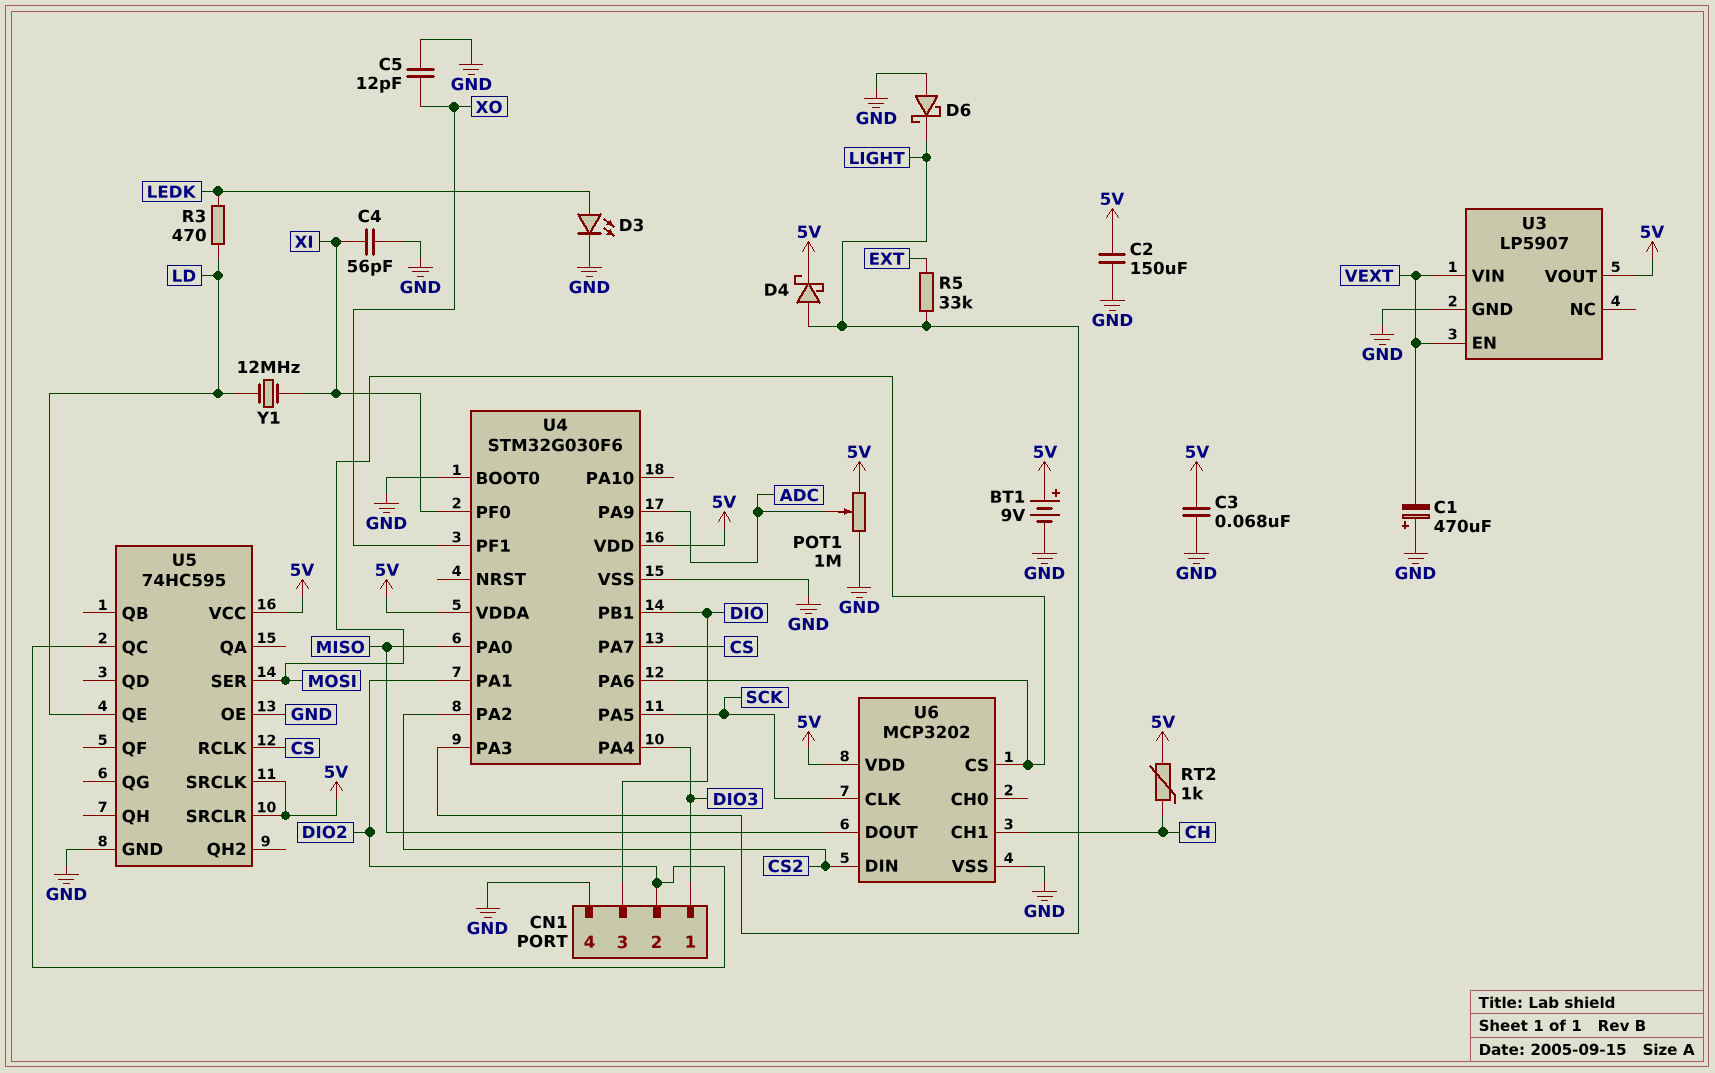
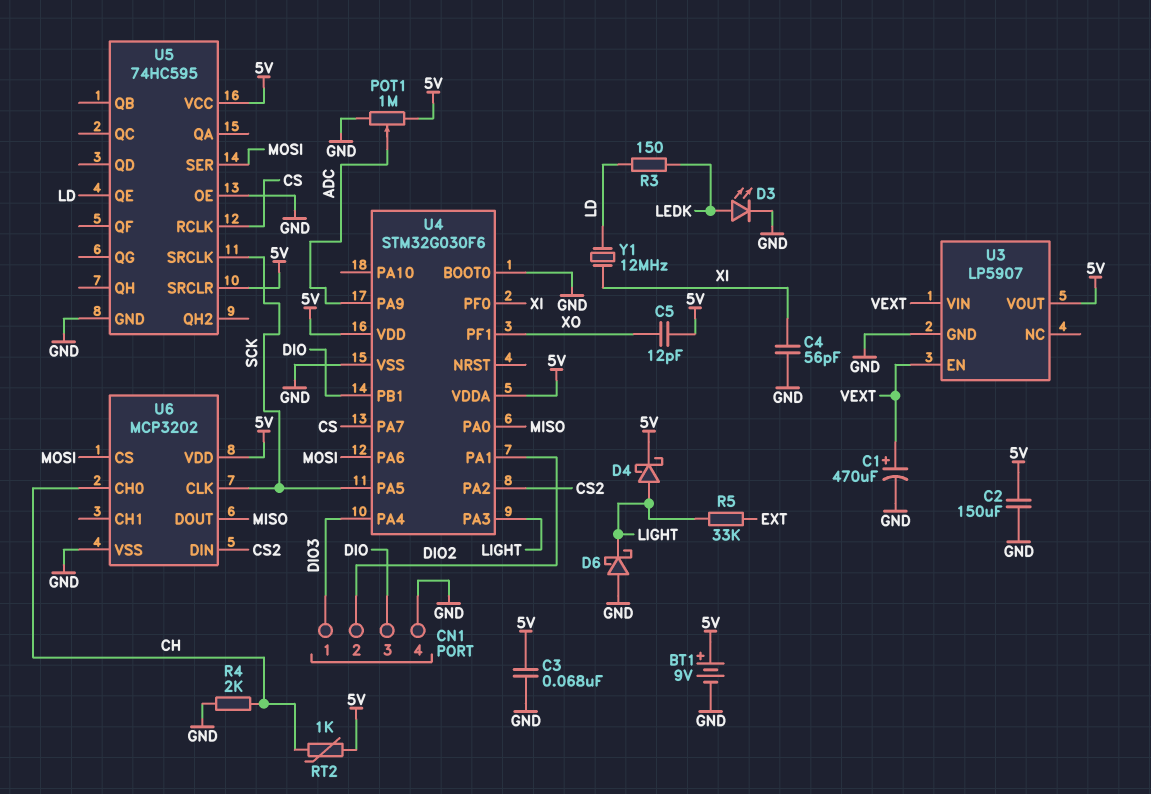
C1: 470uF (plus GND, minus VEXT) -> 470uF (plus VEXT, minus GND)
C5: 12pF (GND, XO) -> 12pF (5V, XO)
R3: 470 (LD, LEDK) -> 150 (LD, LEDK)
R4: none -> 2k (CH, GND)
U5 pin QC: DIO2 -> none
U5 pin SRCLK: 5V -> SCK
U6 pin CH0: none -> CH
U6 pin CH1: CH -> none

